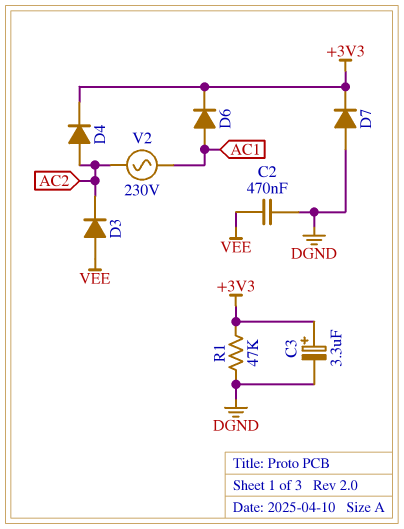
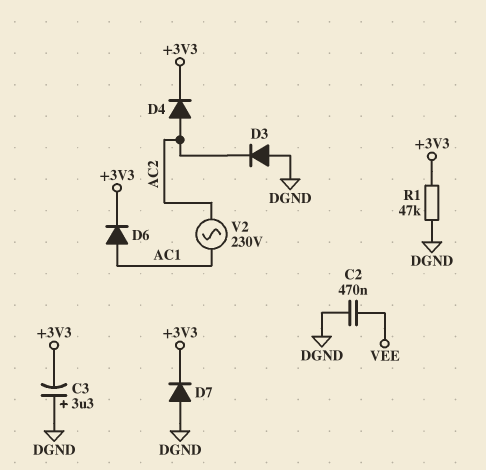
C3: 3.3uF (plus +3V3, minus DGND) -> 3.3uF (plus DGND, minus +3V3)
D3: diode (A VEE, K AC2) -> diode (A DGND, K AC2)

